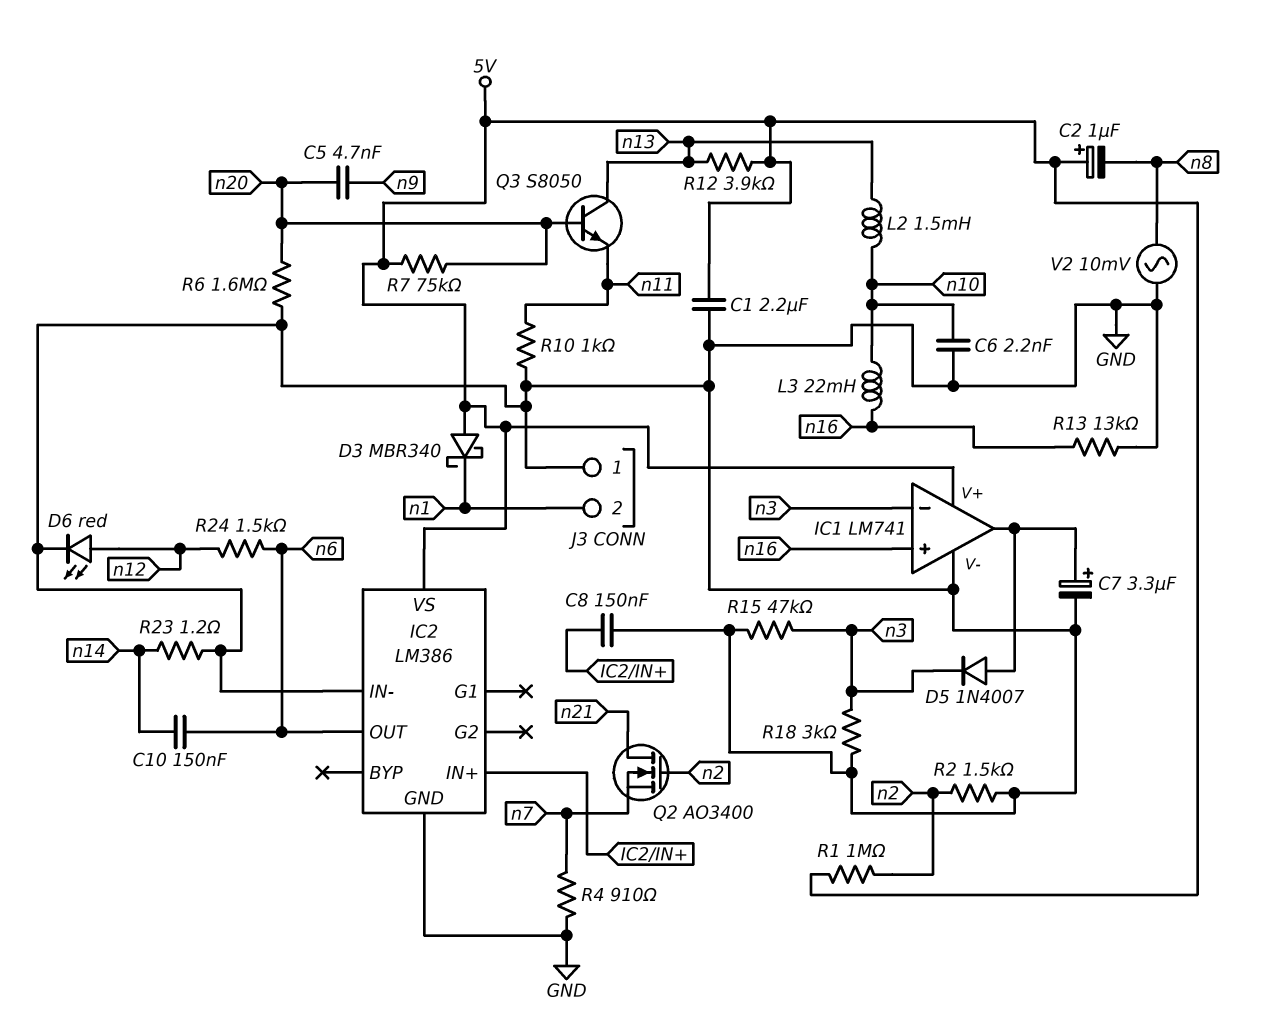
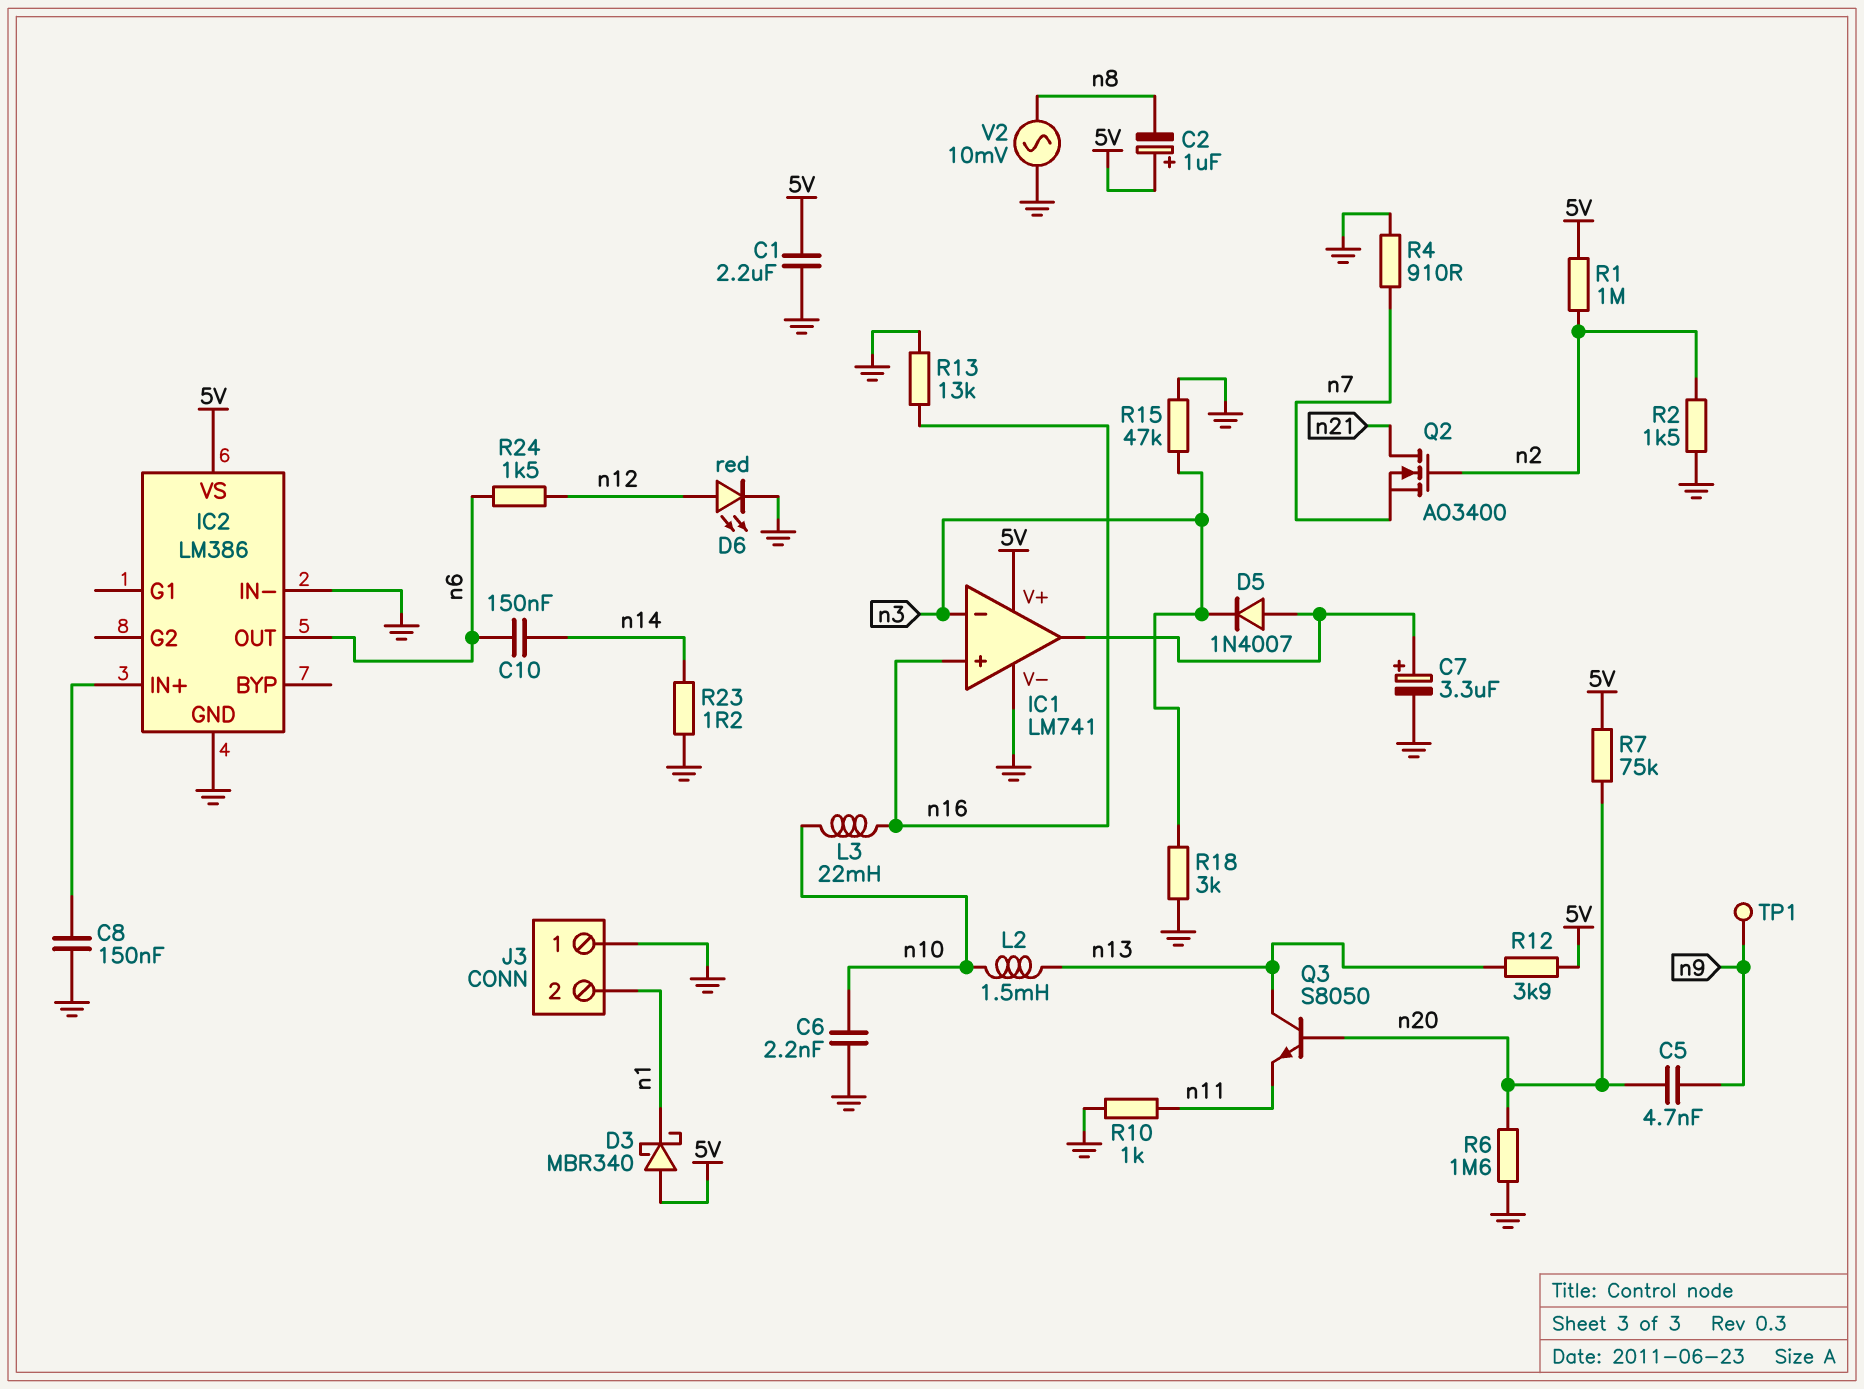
TP1: none -> test point (n9)

